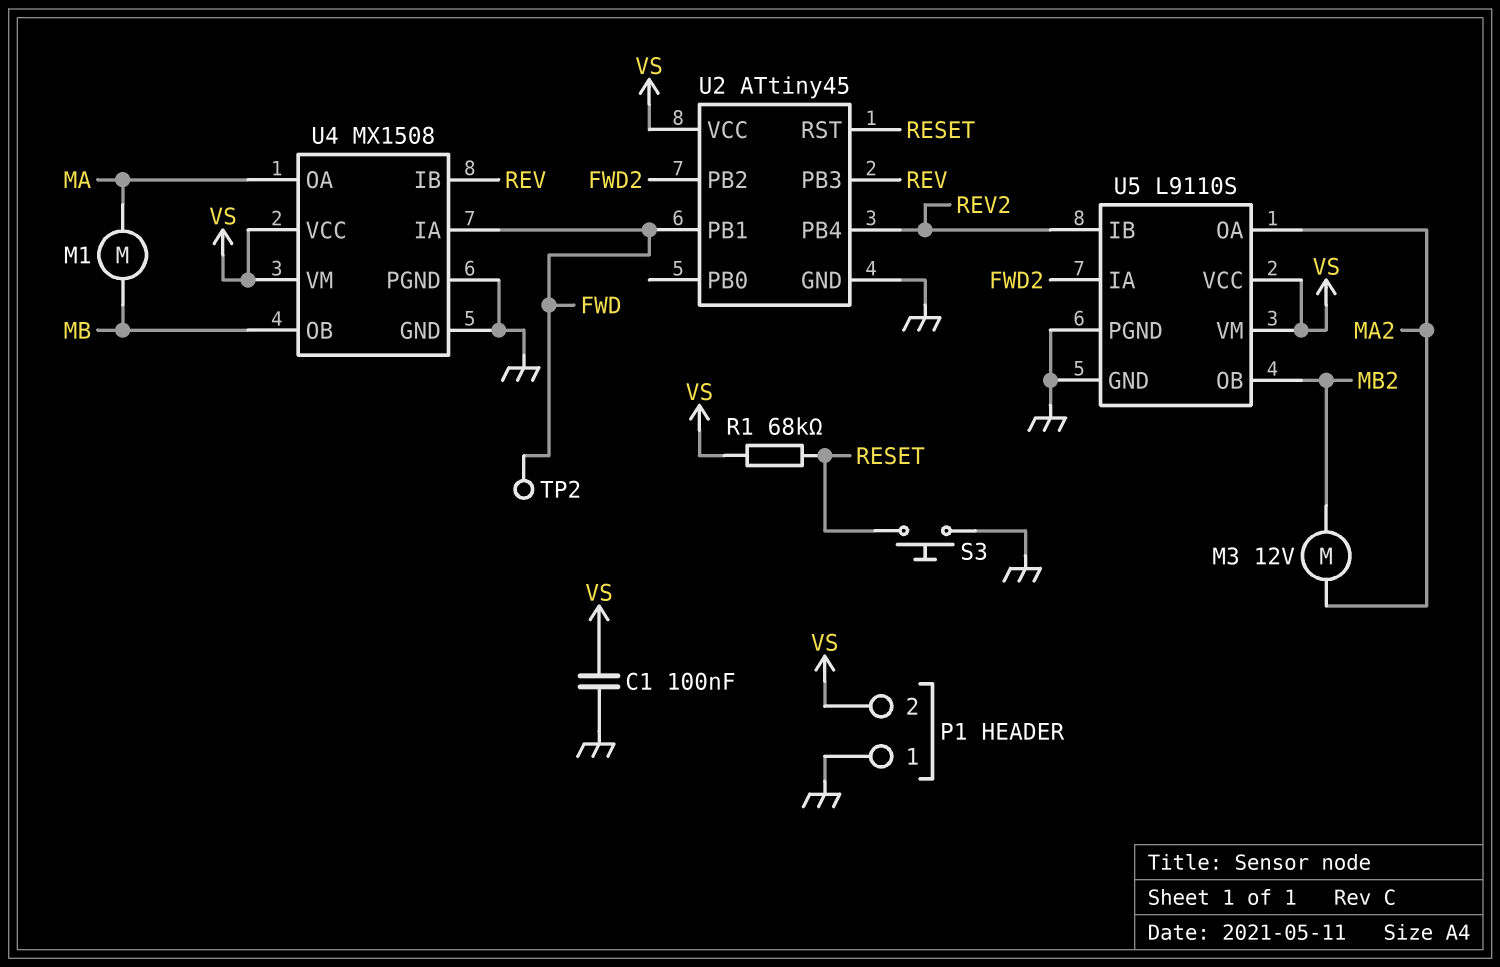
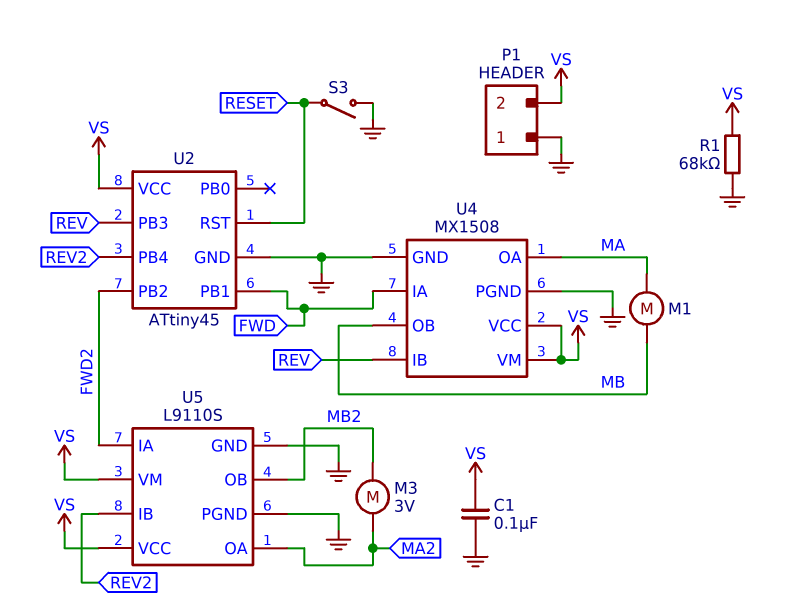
M3: motor 12V (MA2, MB2) -> motor 3V (MA2, MB2)
R1: 68k (RESET, VS) -> 68k (GND, VS)
S3: button (GND, RESET) -> switch (GND, RESET)
TP2: test point (FWD) -> none

